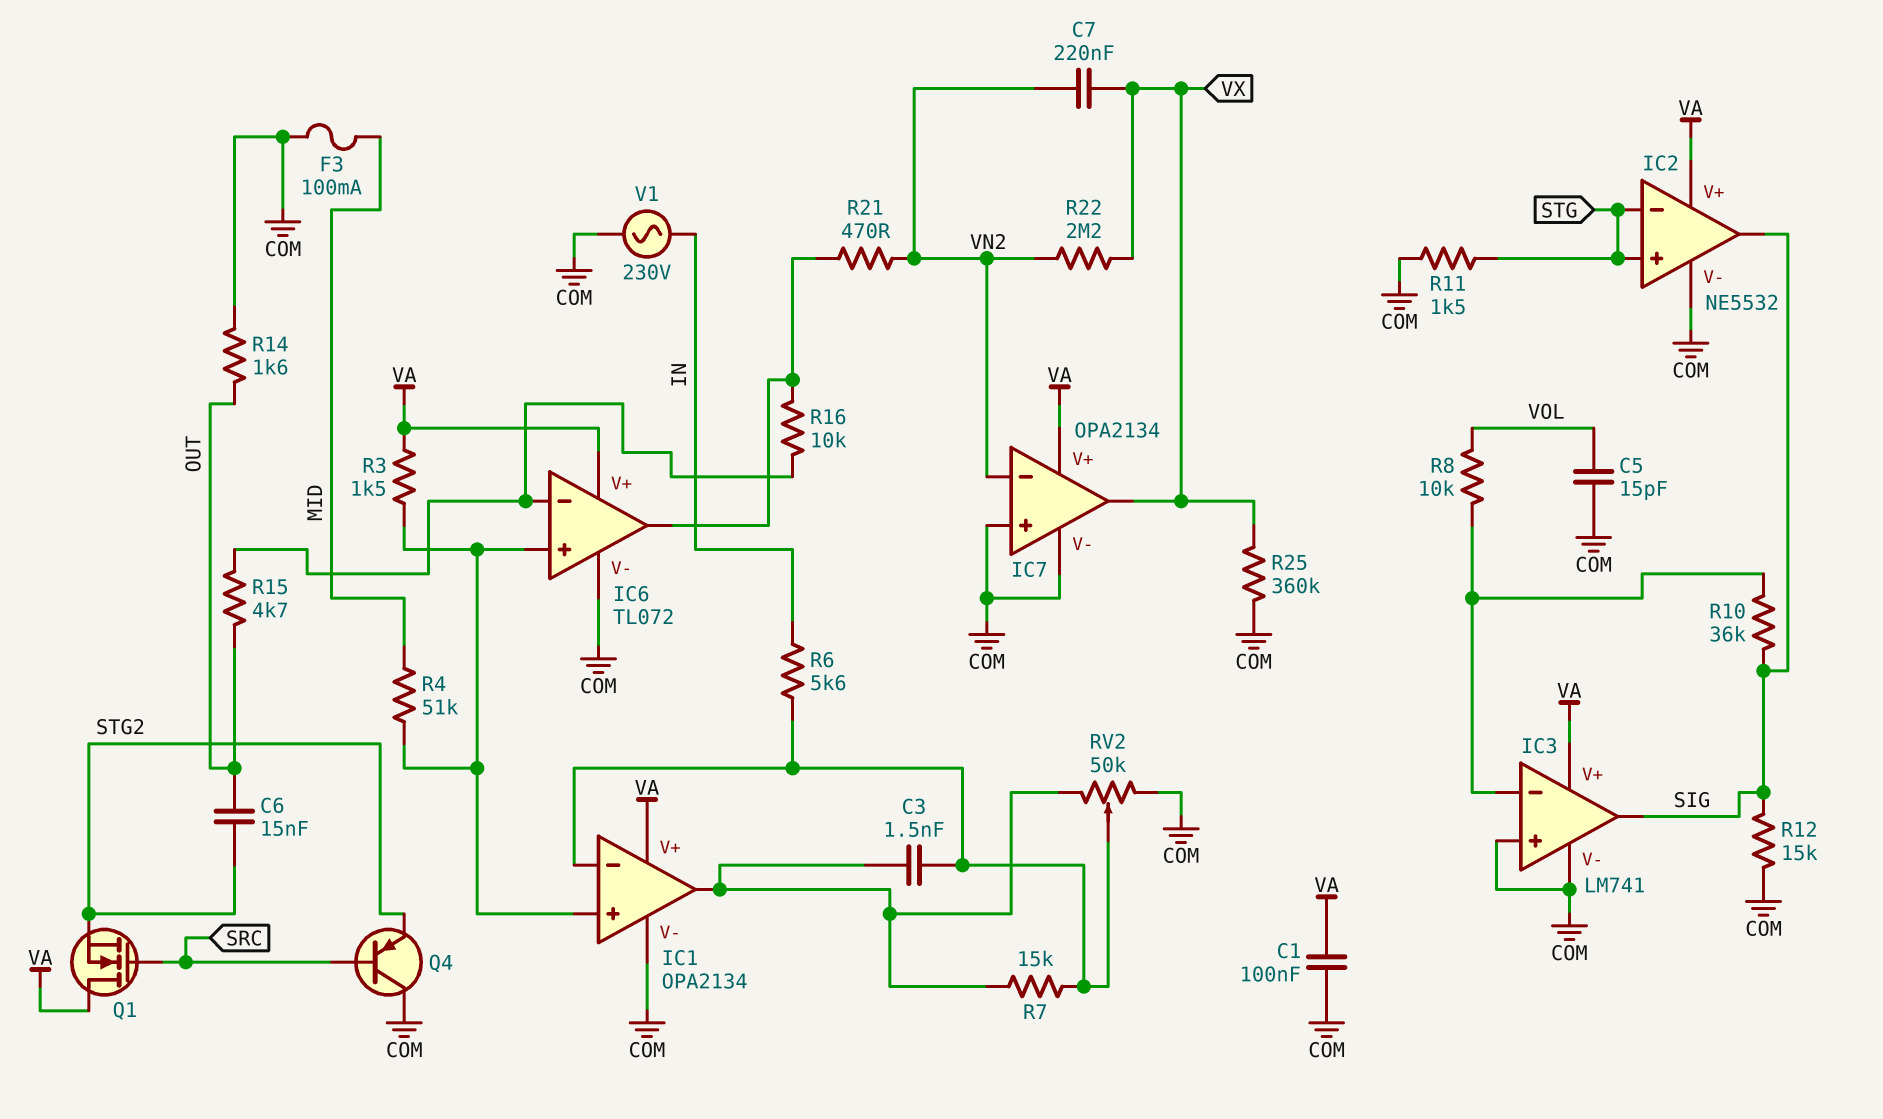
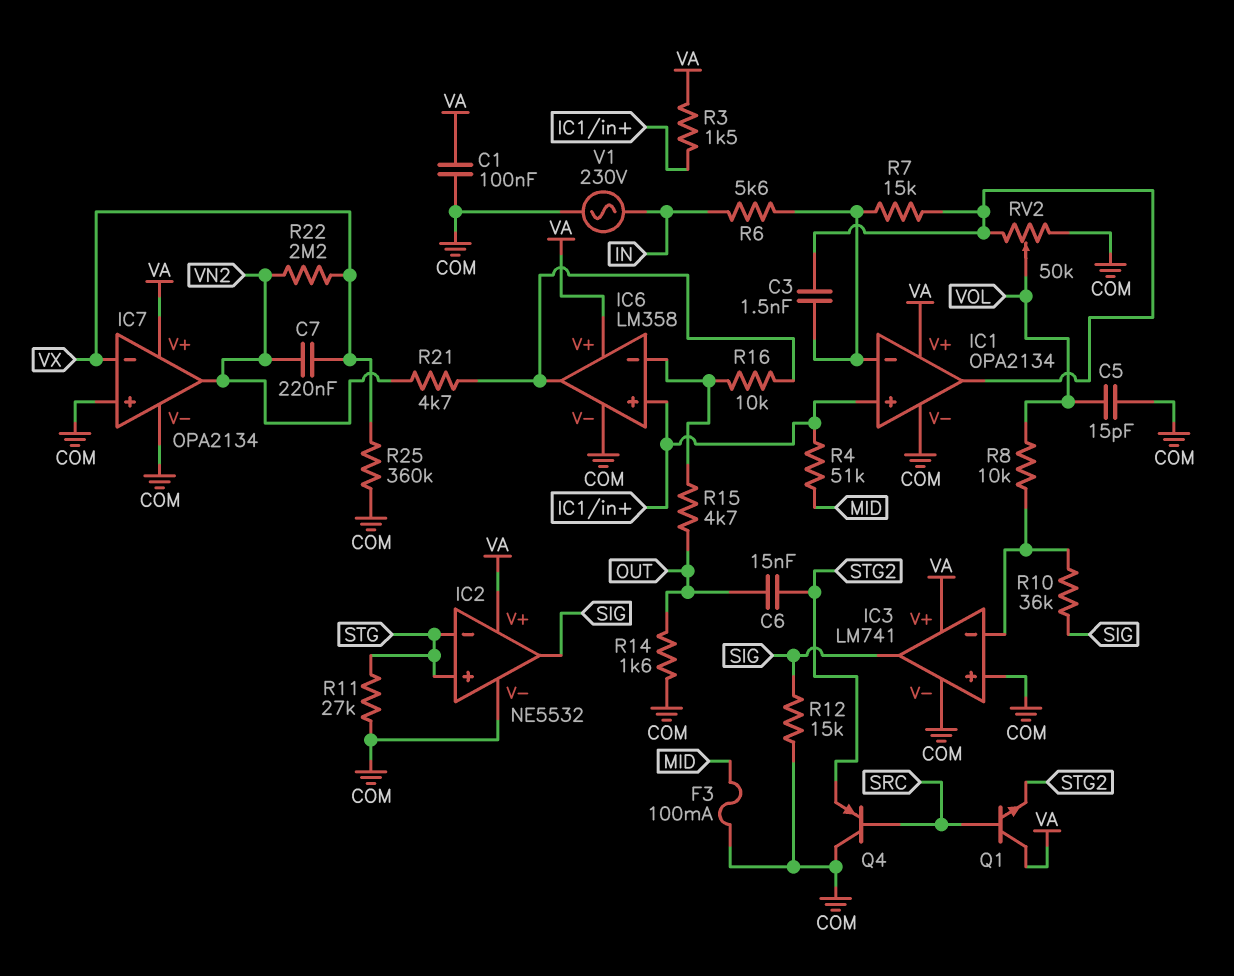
IC6: TL072 -> LM358
IC7 pin in-: VN2 -> VX
IC7 pin out: VX -> VN2
Q1: NMOS (G SRC, D VA, S STG2) -> NPN (B SRC, C VA, E STG2)
R11: 1.5k (COM, STG) -> 27k (COM, STG)
R21: 470 (IC6/out, VN2) -> 4.7k (IC6/out, VN2)
RV2: 50k (COM, IC1/out, wiper IC1/in-) -> 50k (COM, IC1/out, wiper VOL)

